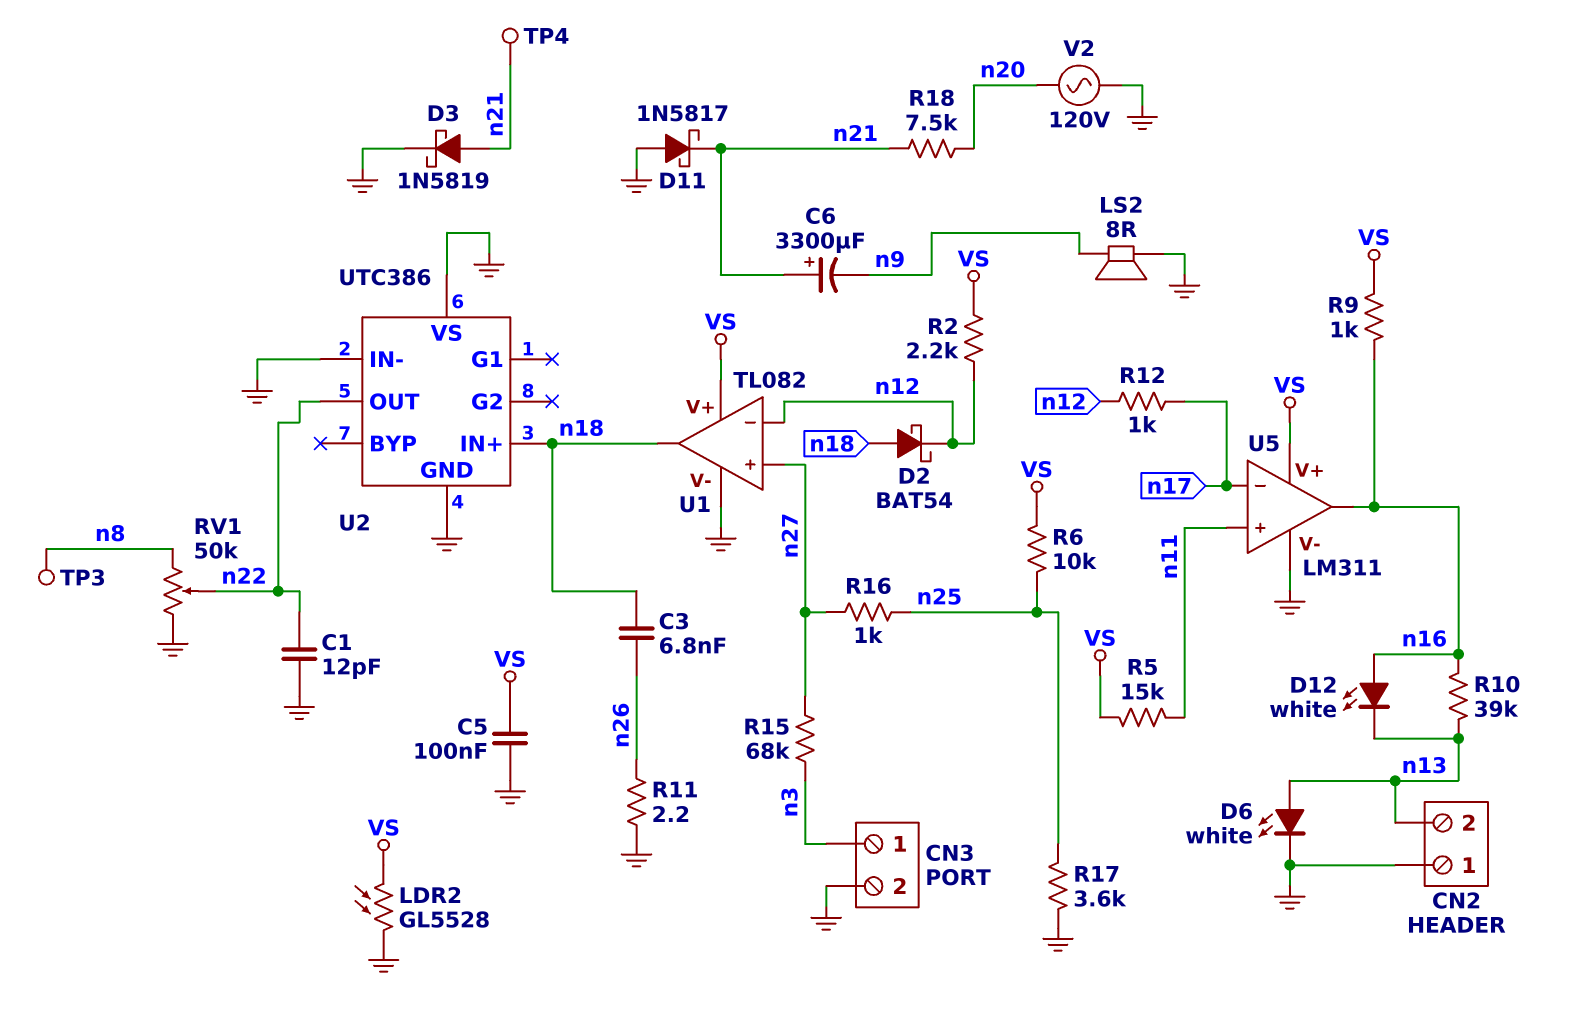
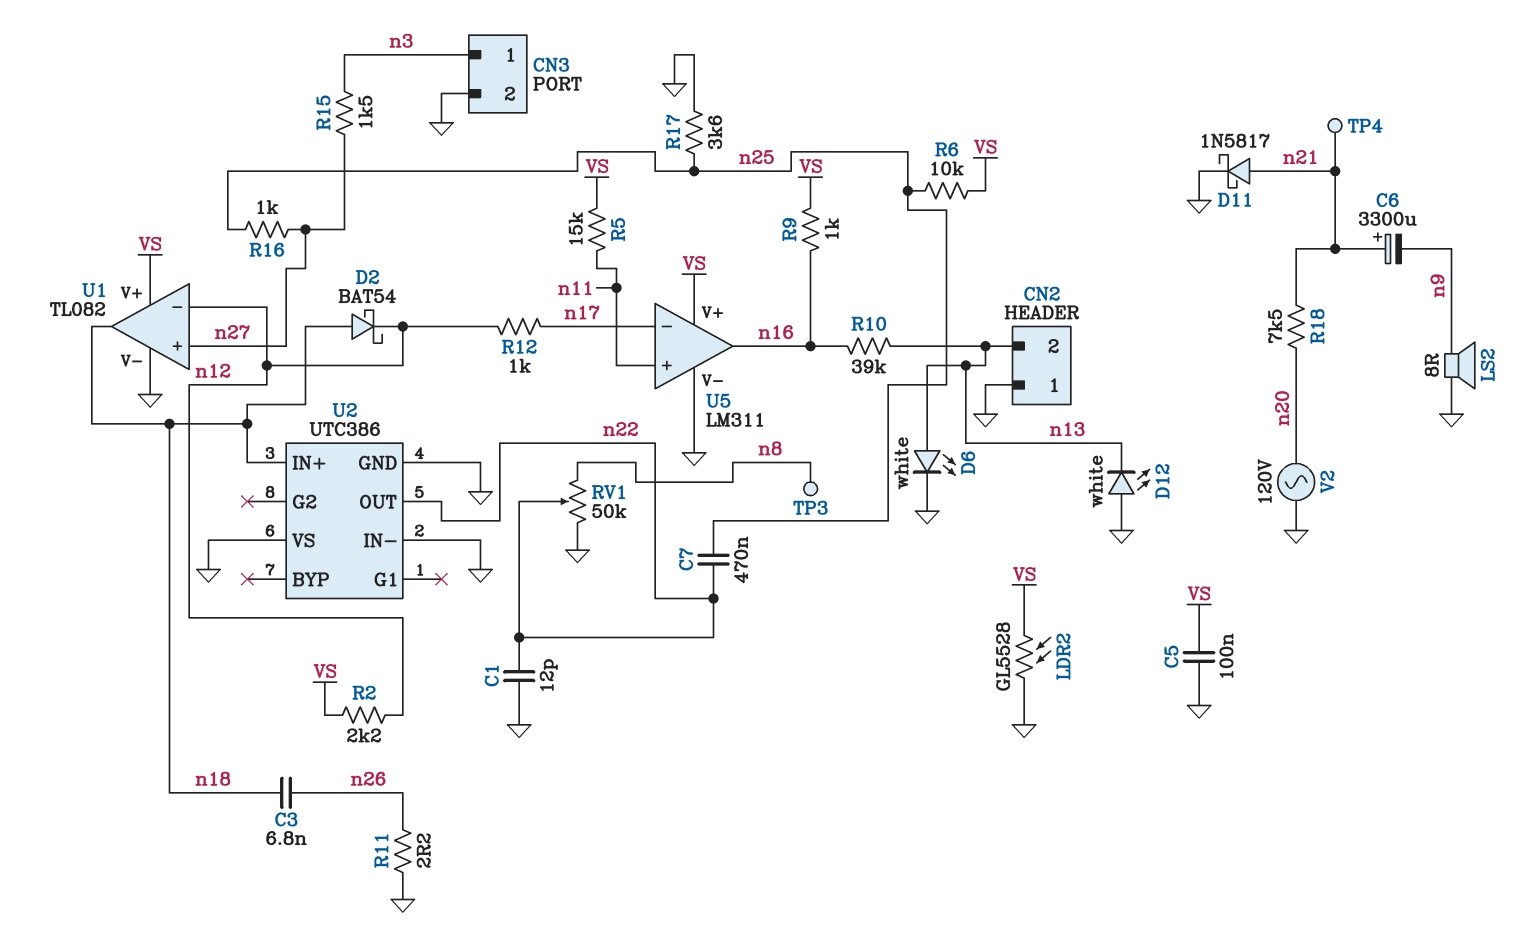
C7: none -> 470nF (n22, n25)
D3: schottky 1N5819 (A n21, K GND) -> none
D11: schottky 1N5817 (A GND, K n21) -> schottky 1N5817 (A n21, K GND)
D12: LED white (A n16, K n13) -> LED white (A GND, K n13)
R15: 68k (n3, n27) -> 1.5k (n3, n27)

